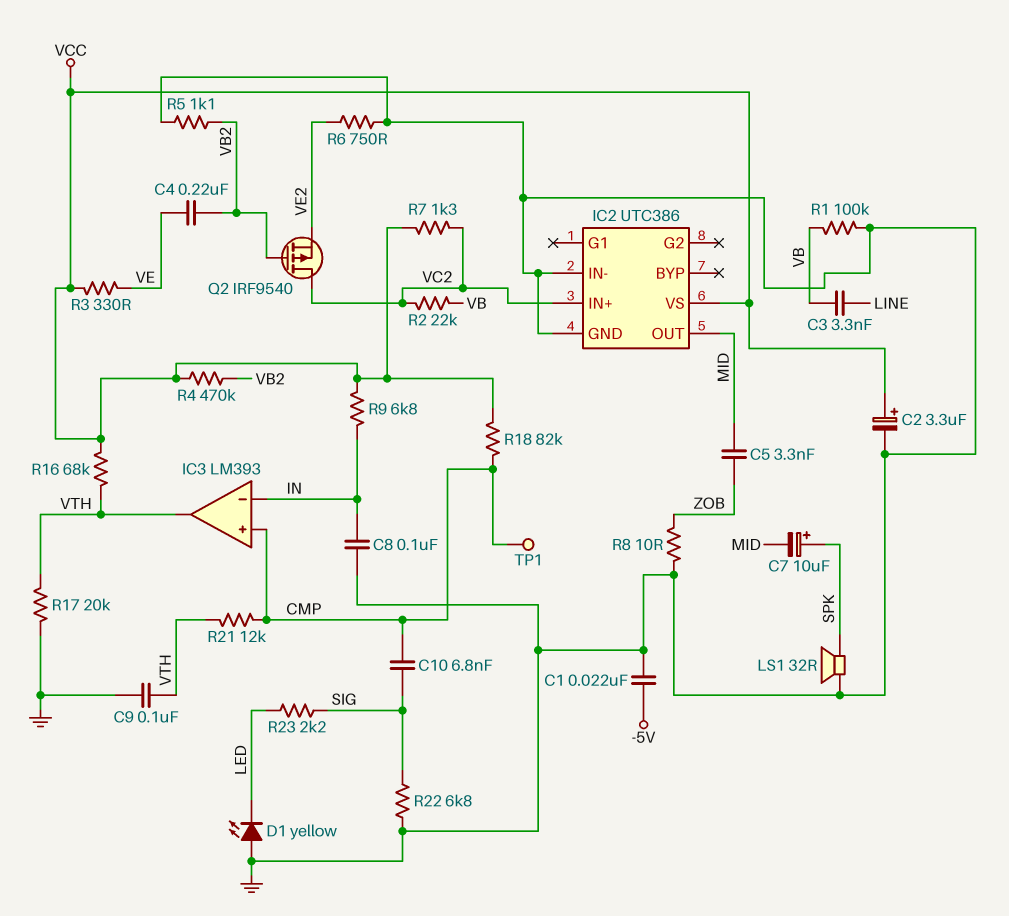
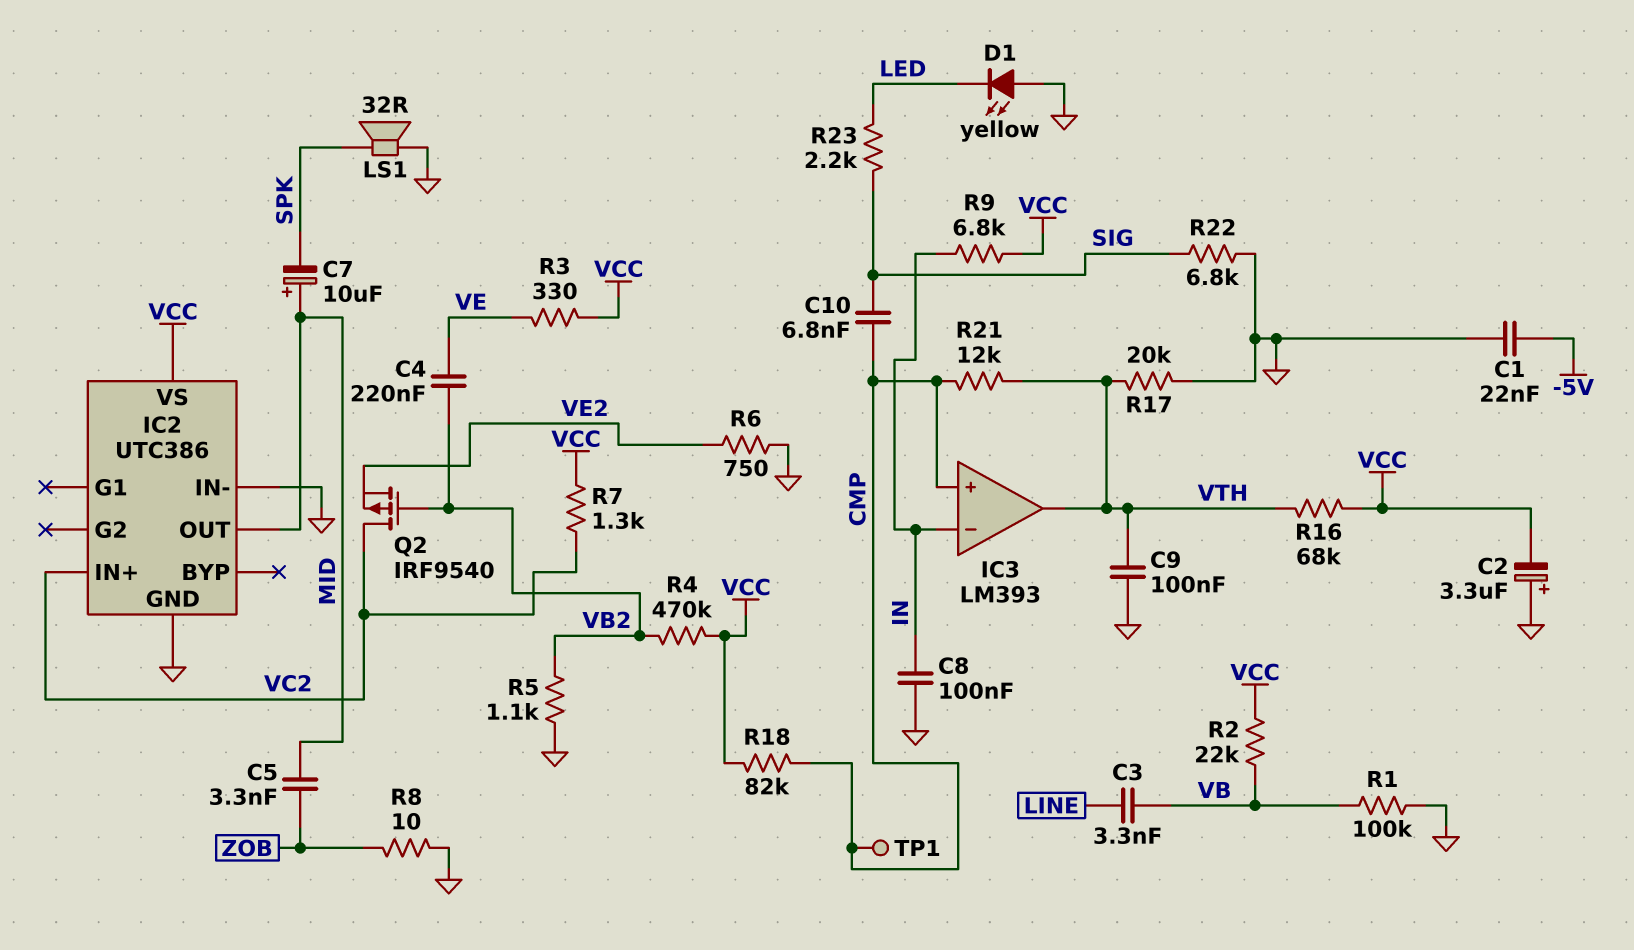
C2: 3.3uF (plus VCC, minus GND) -> 3.3uF (plus GND, minus VCC)
C7: 10uF (plus SPK, minus MID) -> 10uF (plus MID, minus SPK)
R2: 22k (VB, VC2) -> 22k (VB, VCC)

